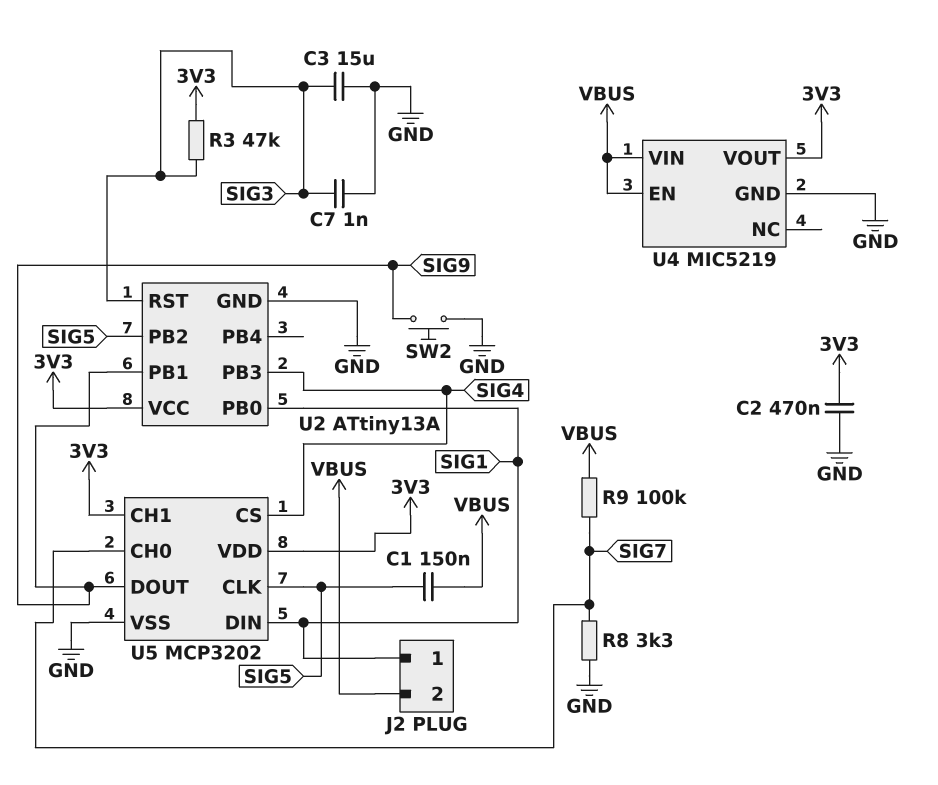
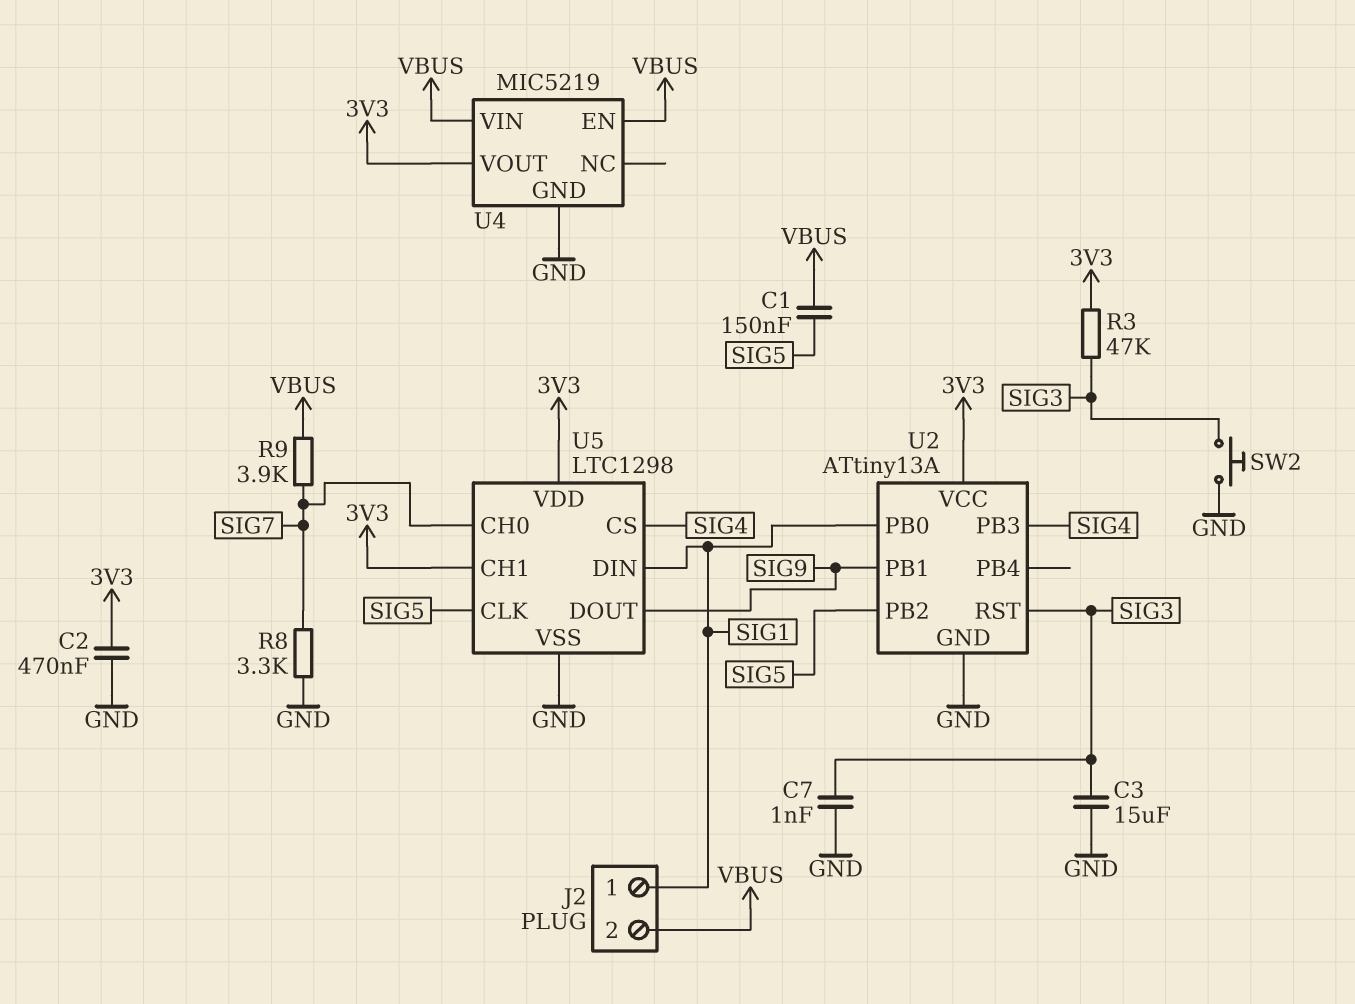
R9: 100k (SIG7, VBUS) -> 3.9k (SIG7, VBUS)
SW2: button (GND, SIG9) -> button (GND, SIG3)
U5: MCP3202 -> LTC1298

